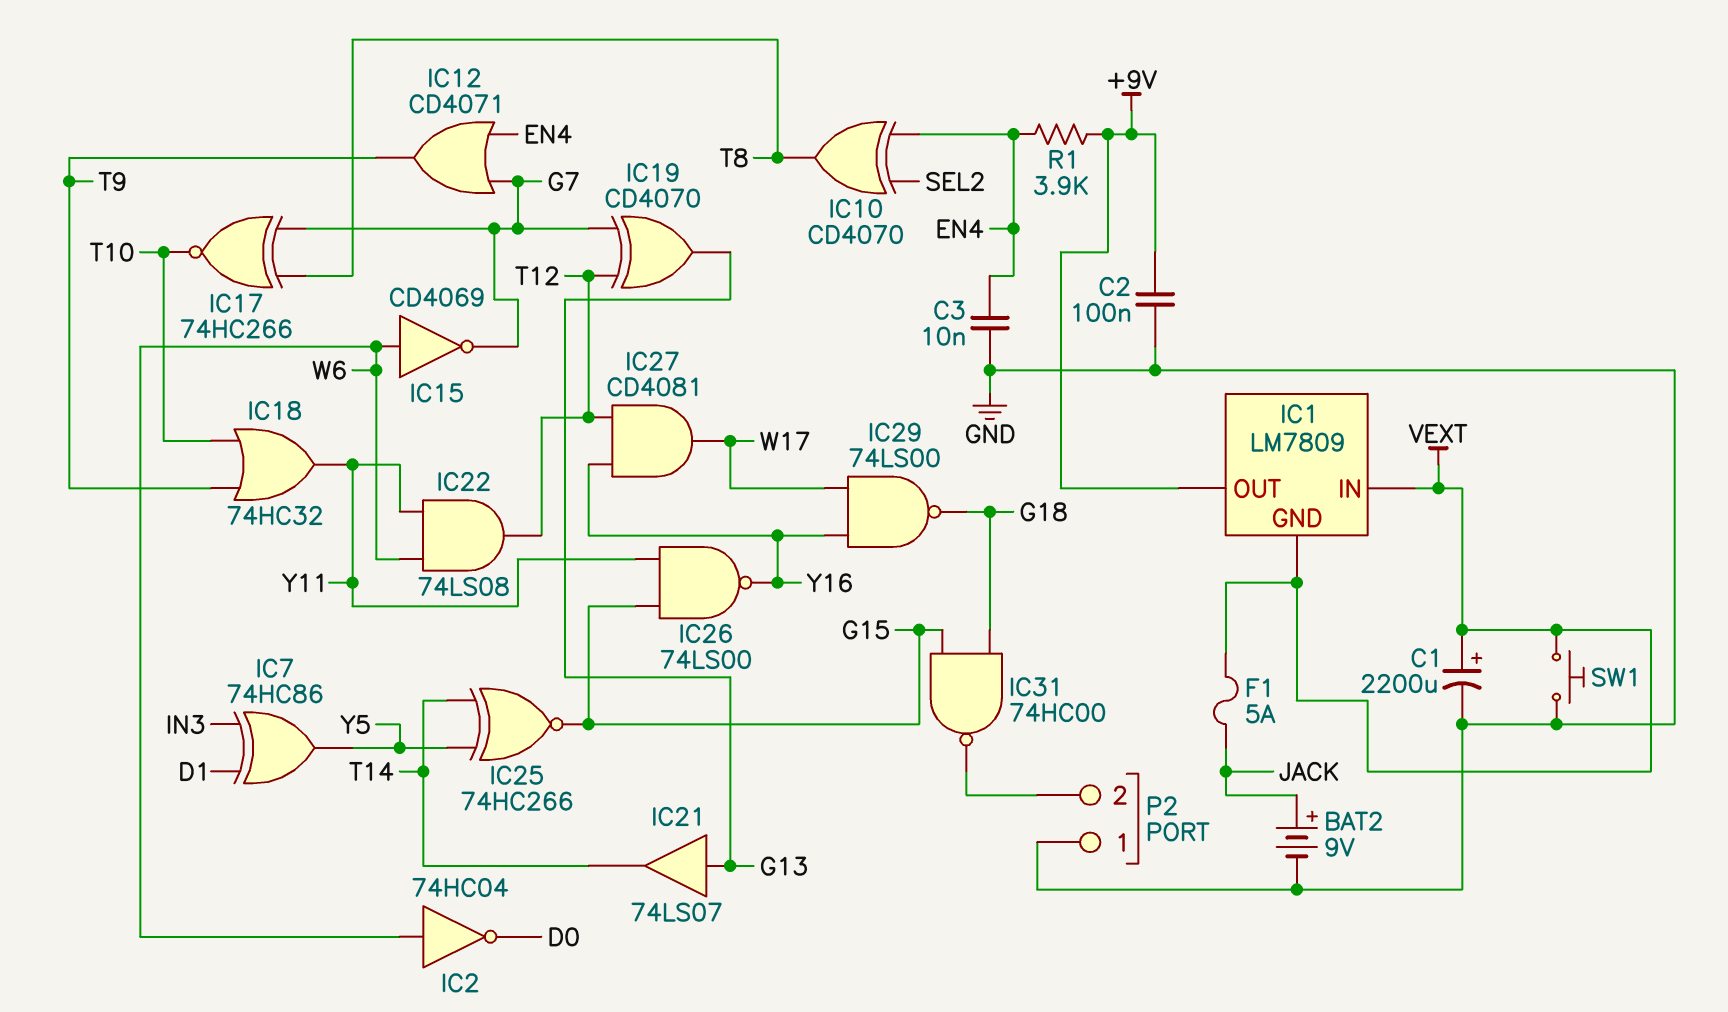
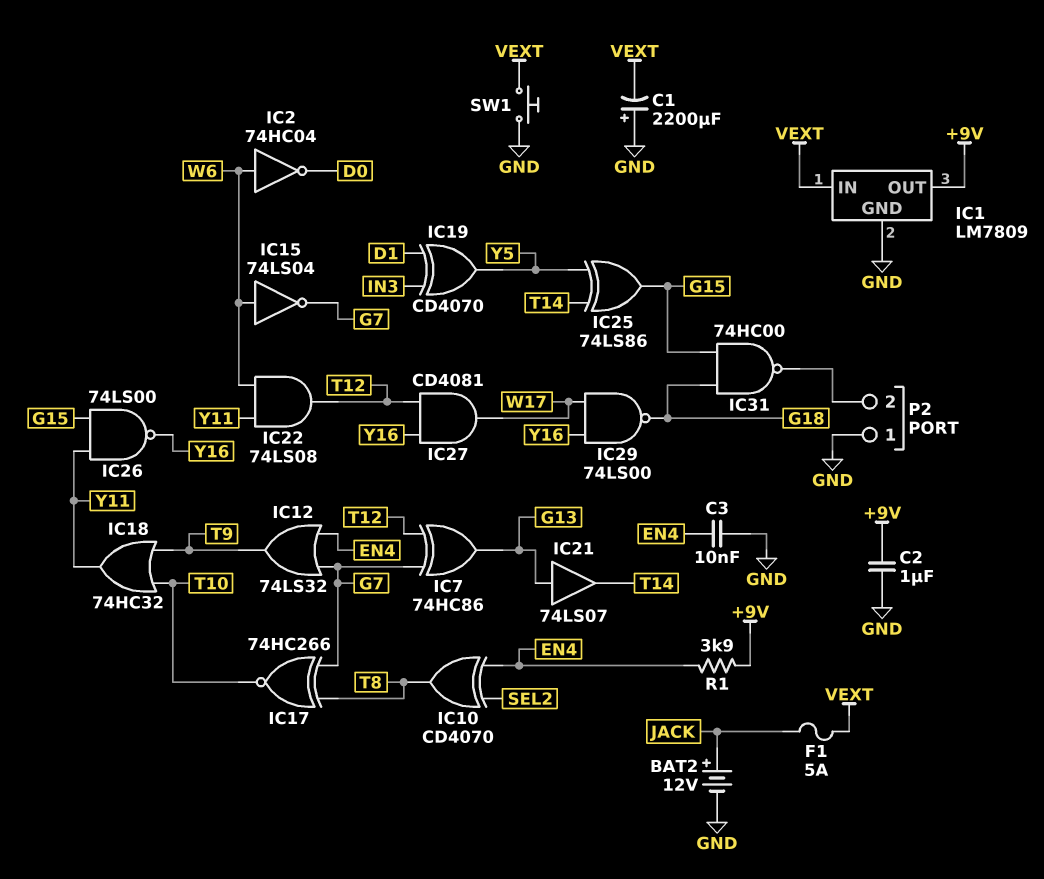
BAT2: 9V (plus JACK, minus GND) -> 12V (plus JACK, minus GND)
C1: 2200uF (plus VEXT, minus GND) -> 2200uF (plus GND, minus VEXT)
C2: 100nF (+9V, GND) -> 1uF (+9V, GND)
IC1 pin GND: VEXT -> GND
IC7: XOR 74HC86 (in D1, in IN3, out Y5) -> XOR 74HC86 (in G7, in T12, out G13)
IC12: OR CD4071 (in EN4, in G7, out T9) -> OR 74LS32 (in EN4, in G7, out T9)
IC15: NOT CD4069 (in W6, out G7) -> NOT 74LS04 (in W6, out G7)
IC19: XOR CD4070 (in G7, in T12, out G13) -> XOR CD4070 (in D1, in IN3, out Y5)
IC25: XNOR 74HC266 (in T14, in Y5, out G15) -> XOR 74LS86 (in T14, in Y5, out G15)

